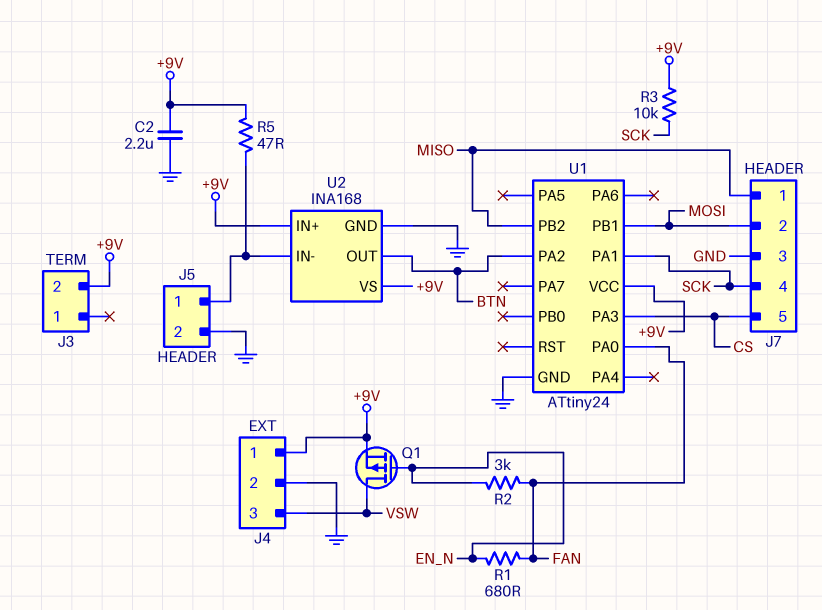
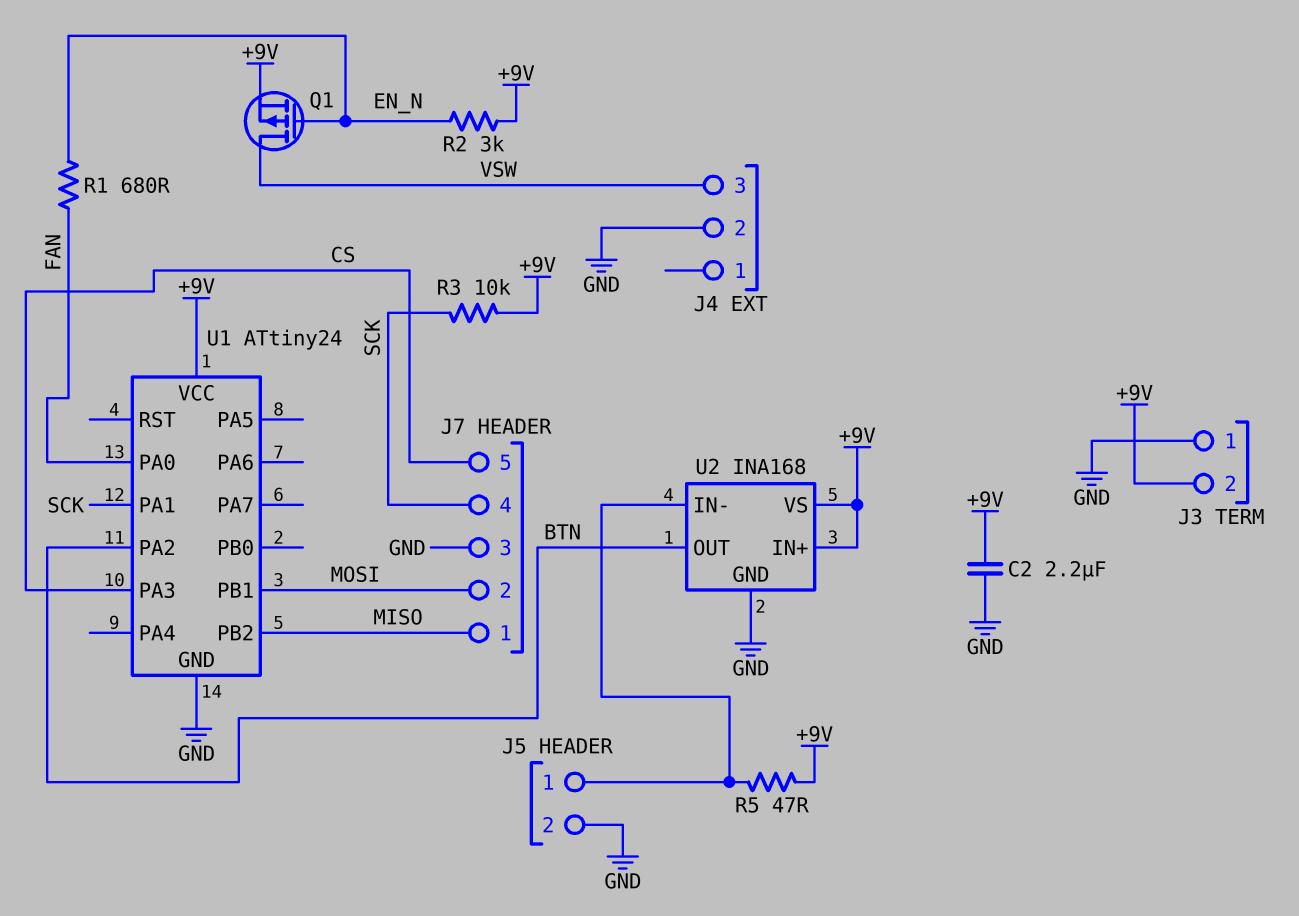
J3 pin 1: none -> GND
J4 pin 1: +9V -> none
R2: 3k (EN_N, FAN) -> 3k (+9V, EN_N)

